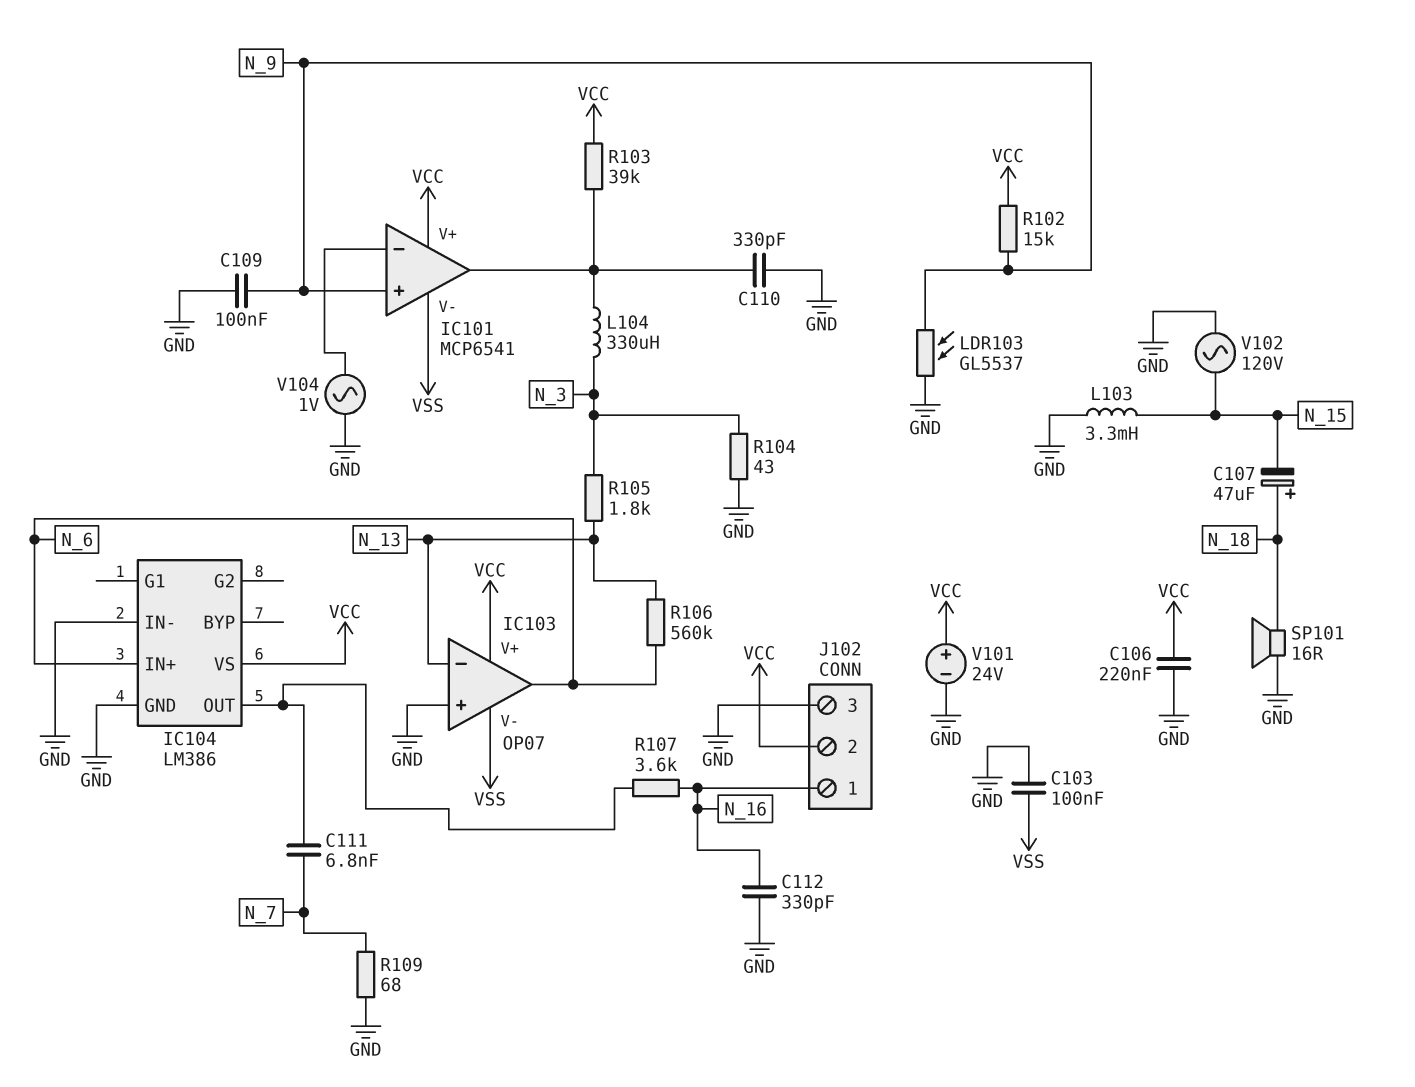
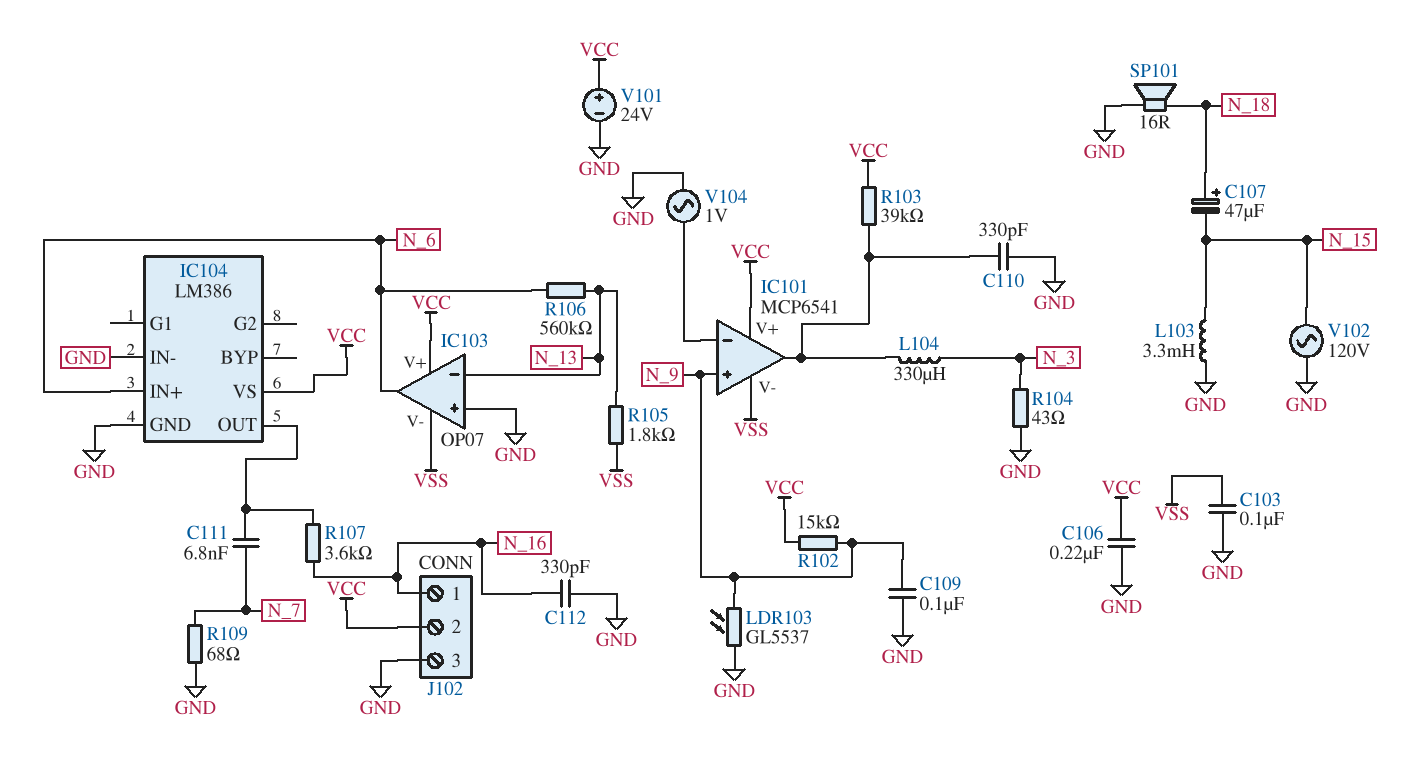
R105: 1.8k (N_3, N_13) -> 1.8k (N_13, VSS)

